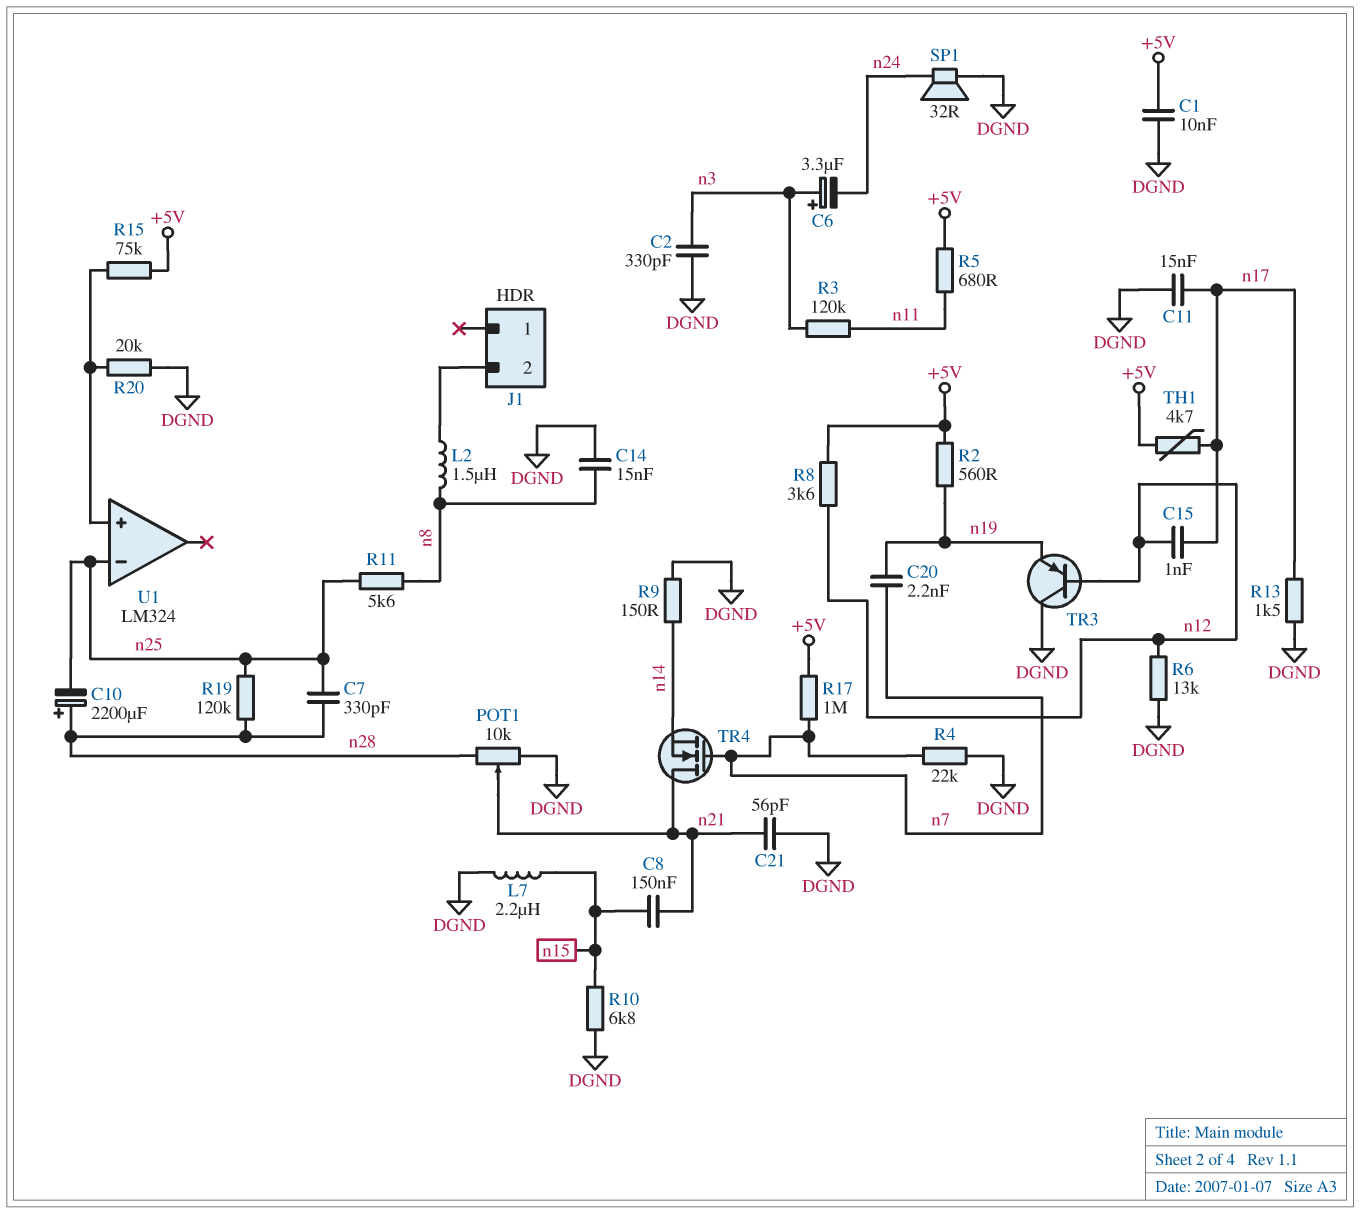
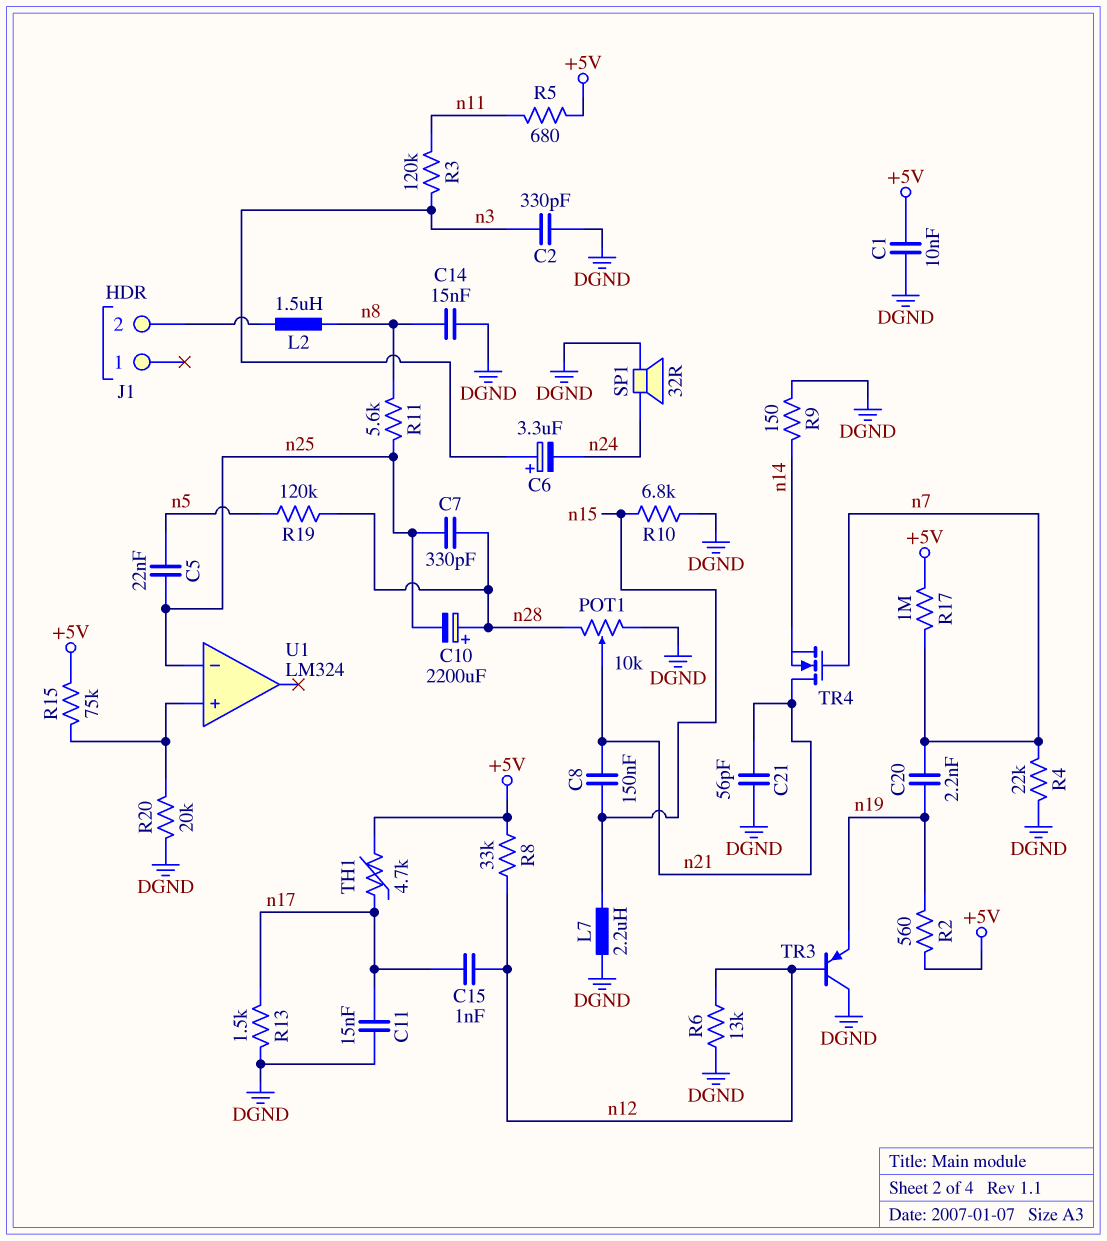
C5: none -> 22nF (n5, n25)
R8: 3.6k (+5V, n12) -> 33k (+5V, n12)
R19: 120k (n25, n28) -> 120k (n5, n28)

